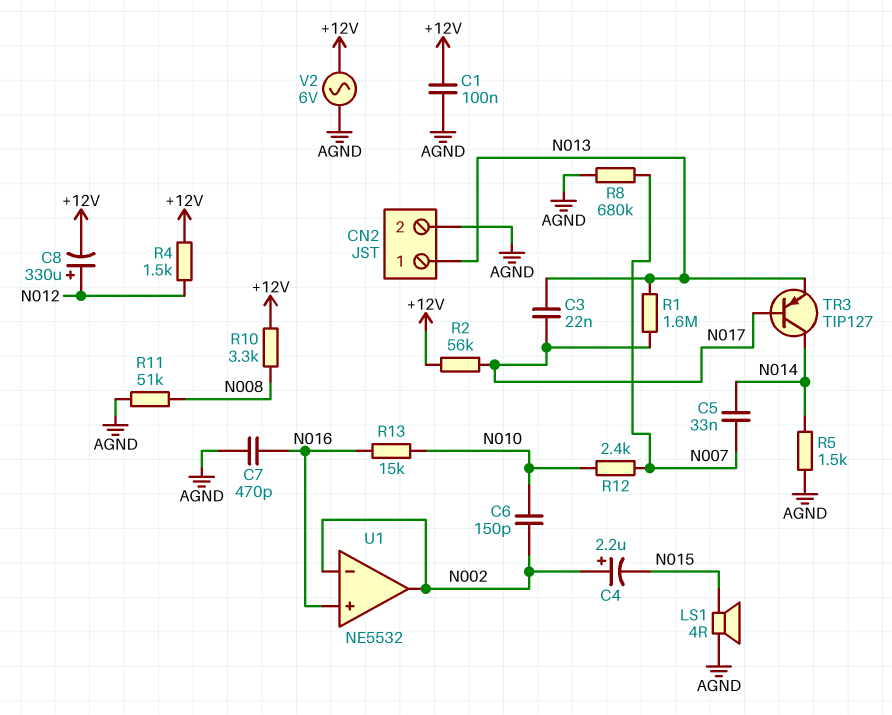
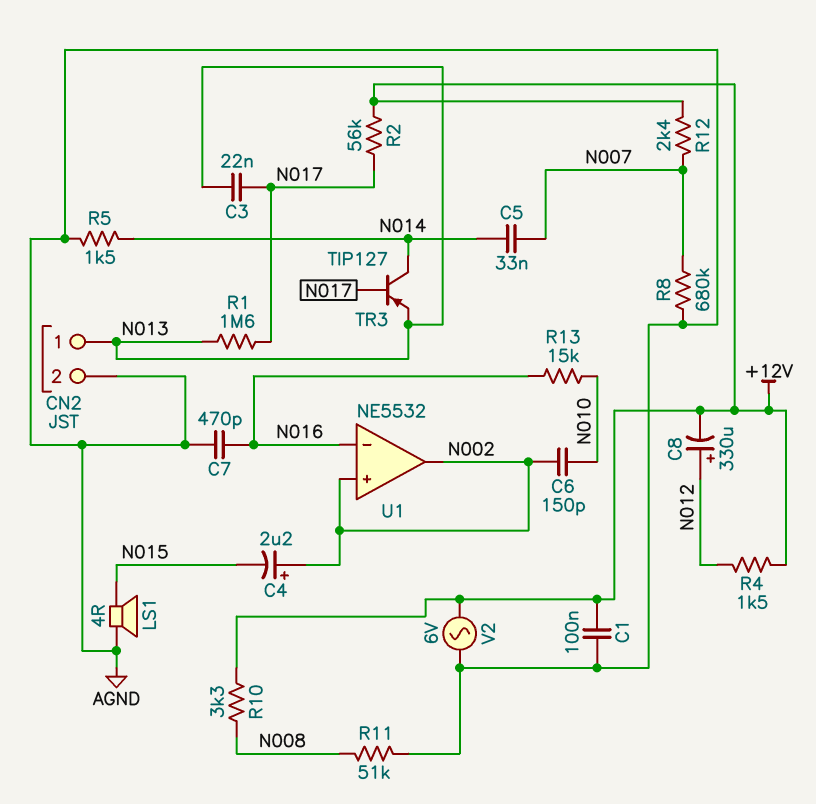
R12: 2.4k (N007, N010) -> 2.4k (+12V, N007)
U1 pin in+: N016 -> N002
U1 pin in-: N002 -> N016

